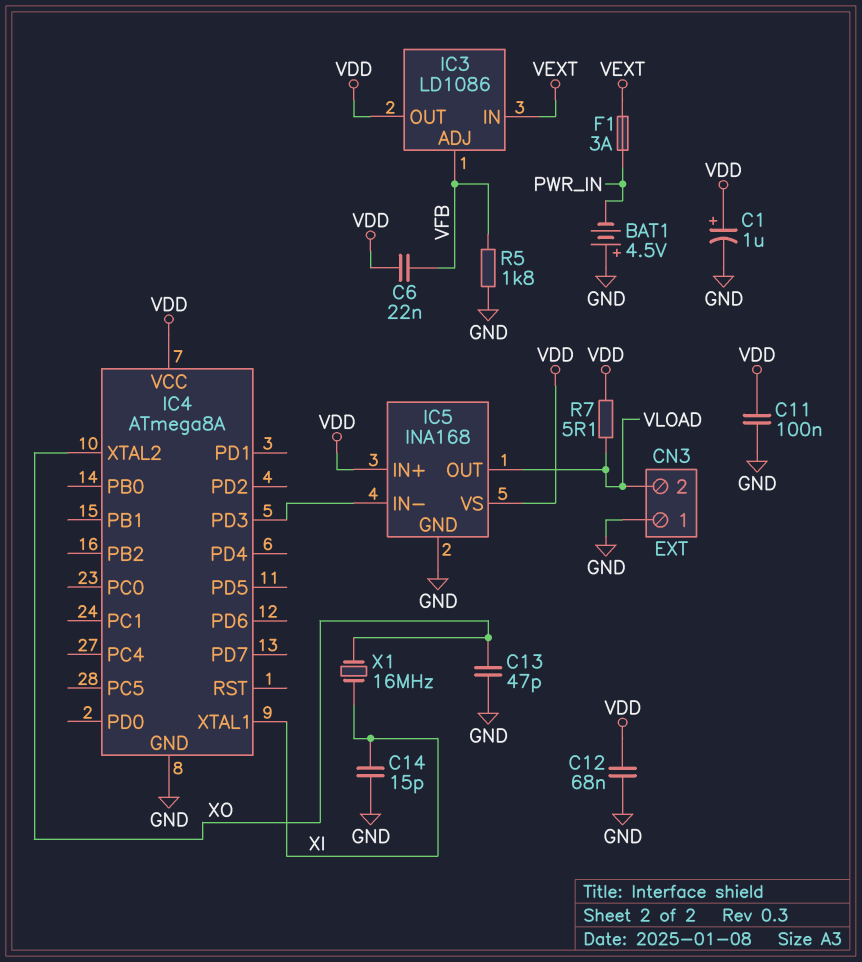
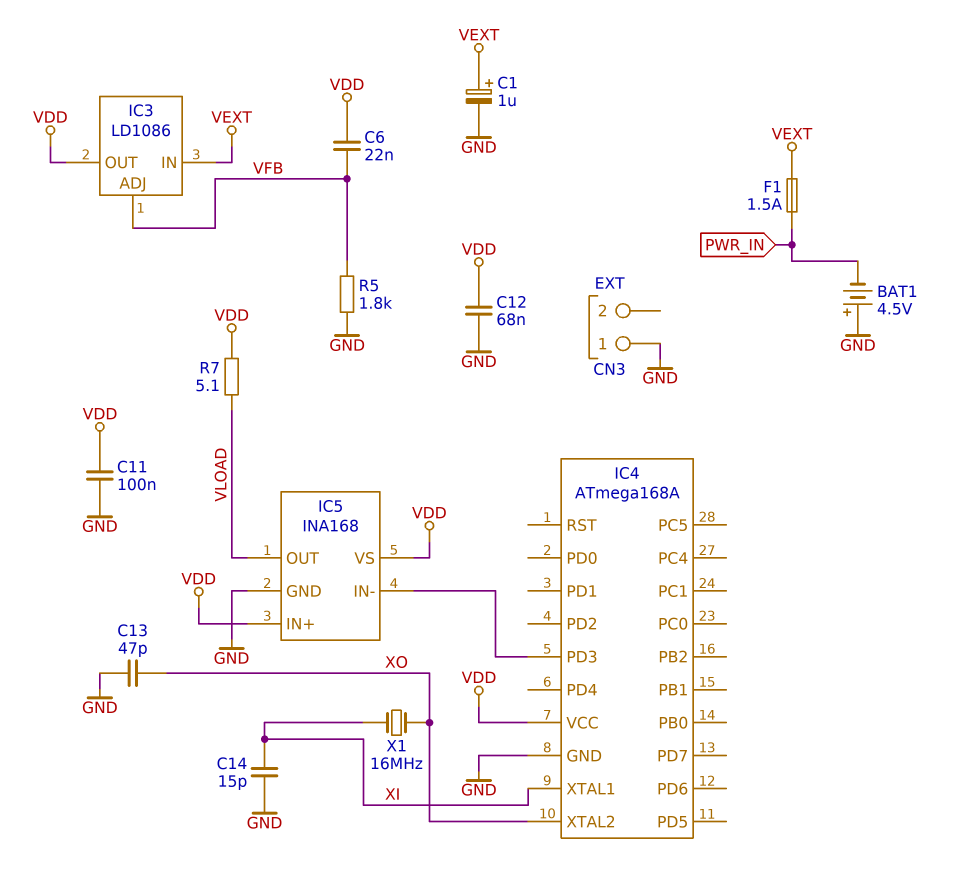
C1: 1uF (plus VDD, minus GND) -> 1uF (plus VEXT, minus GND)
CN3 pin 2: VLOAD -> none
F1: 3A (PWR_IN, VEXT) -> 1.5A (PWR_IN, VEXT)
IC4: ATmega8A -> ATmega168A

